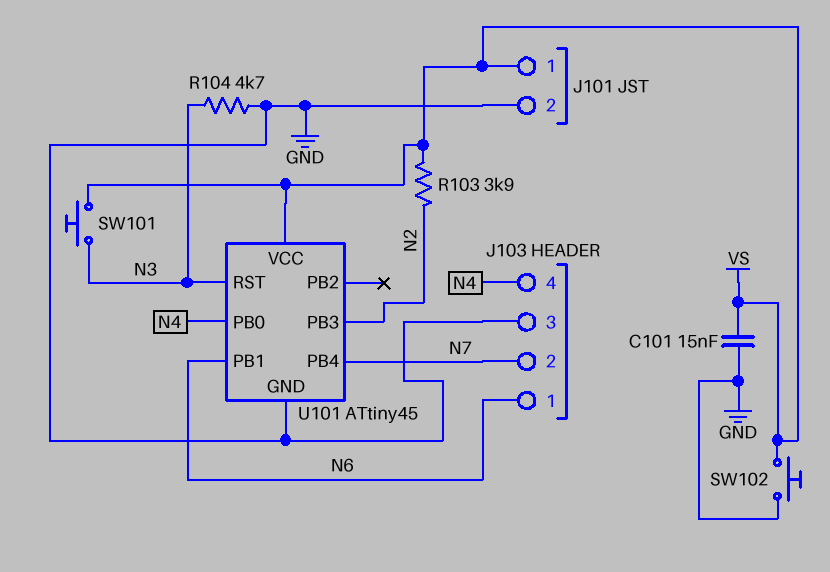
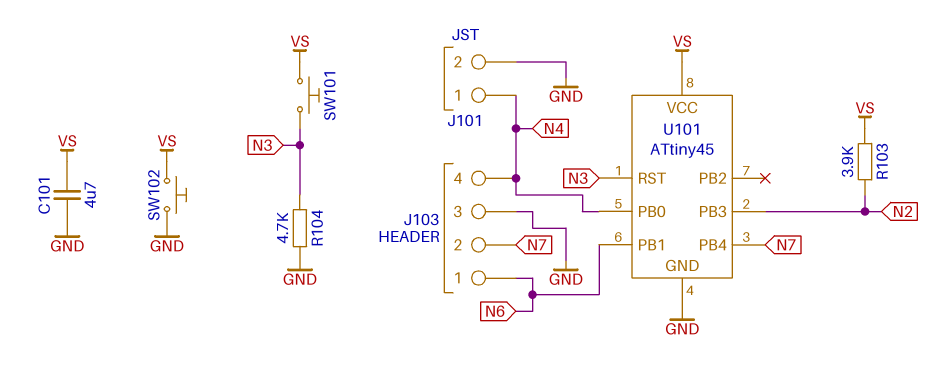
C101: 15nF (GND, VS) -> 4.7uF (GND, VS)
J101 pin 1: VS -> N4

